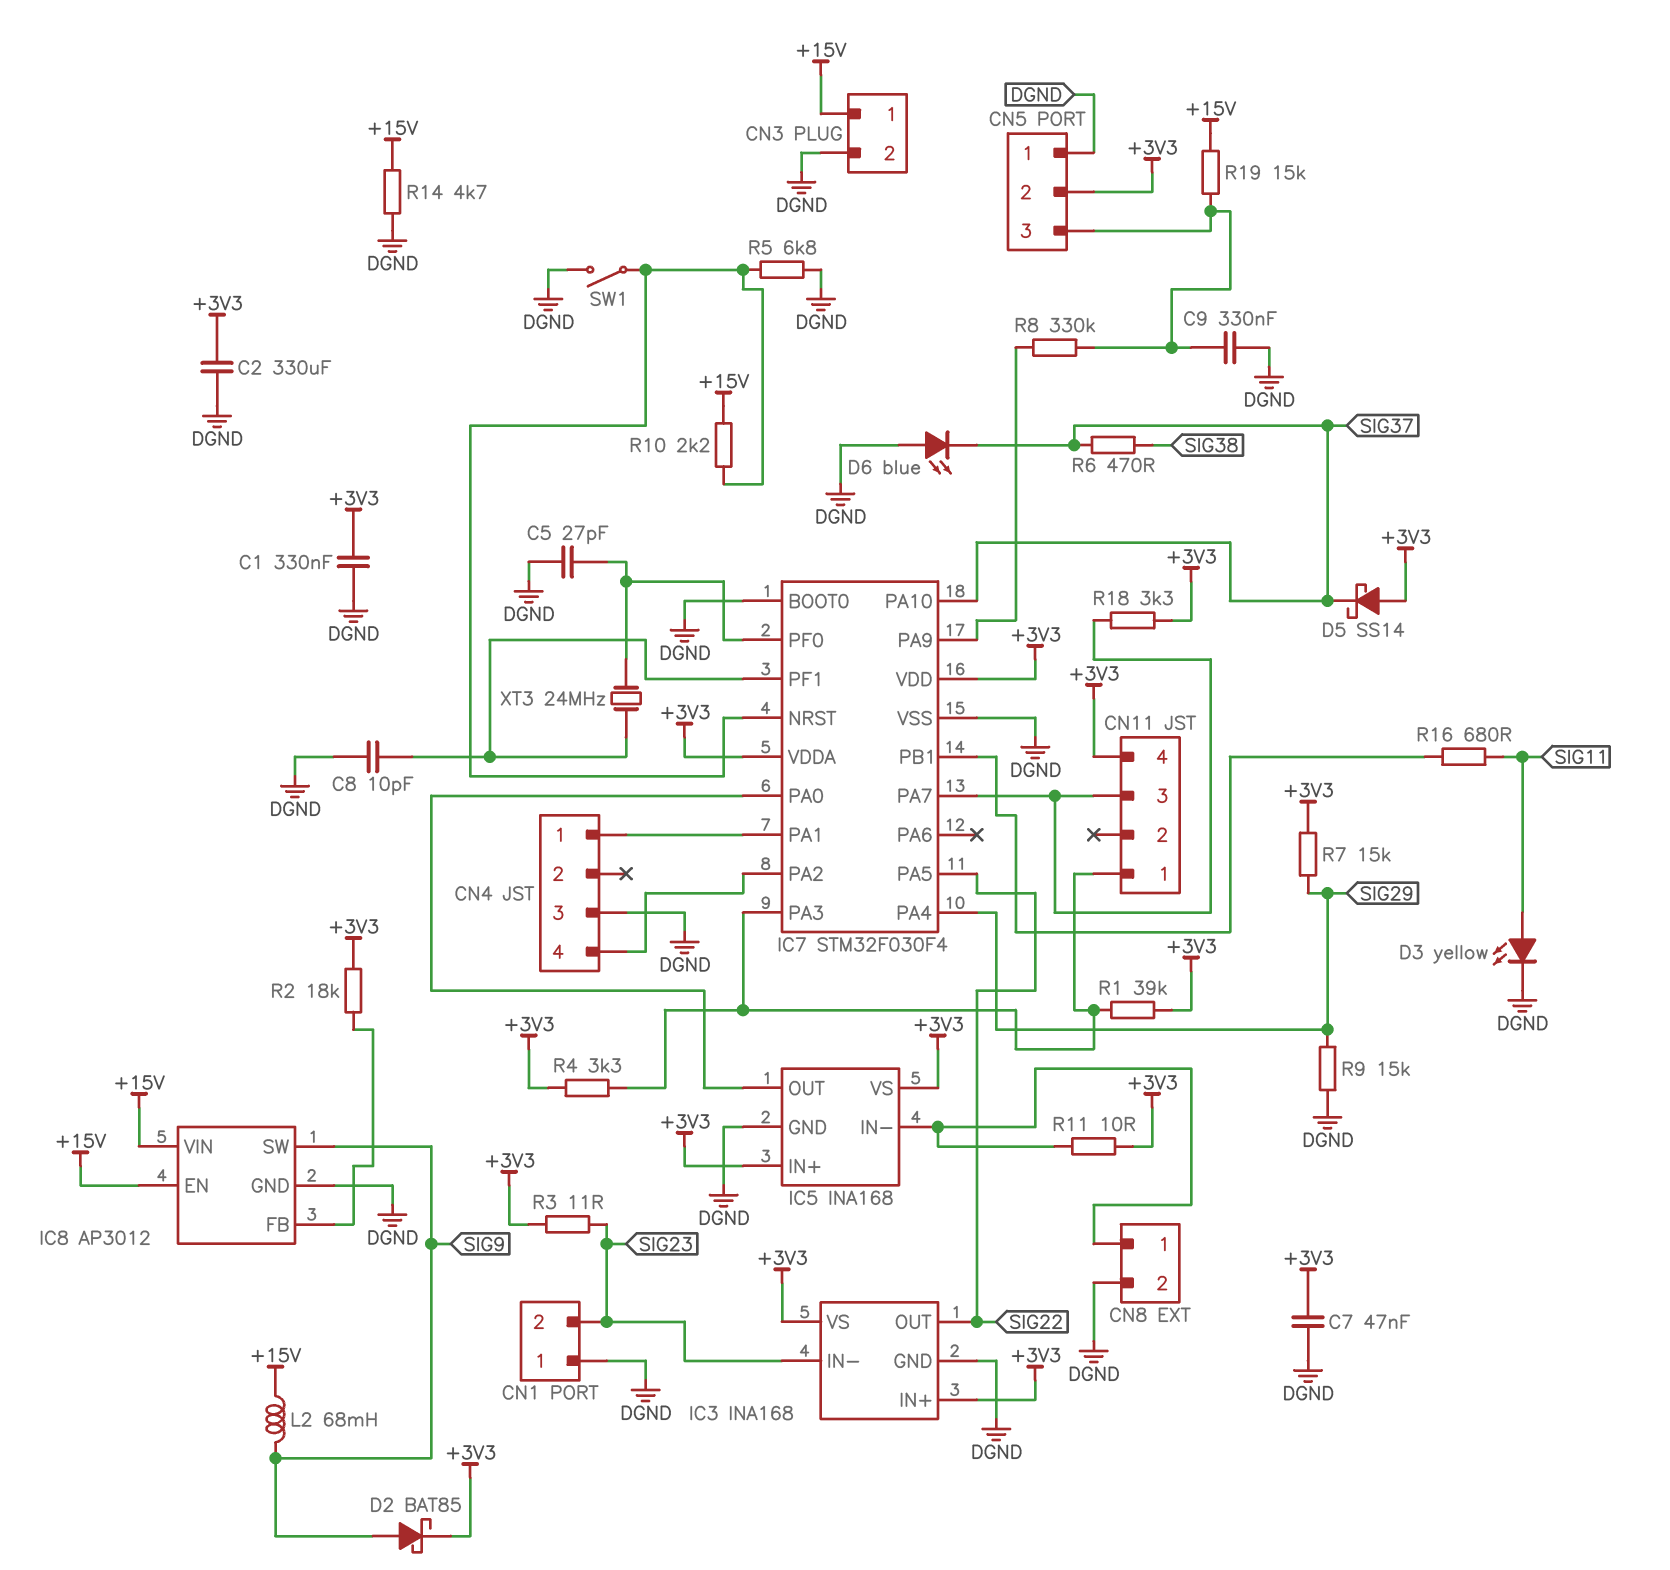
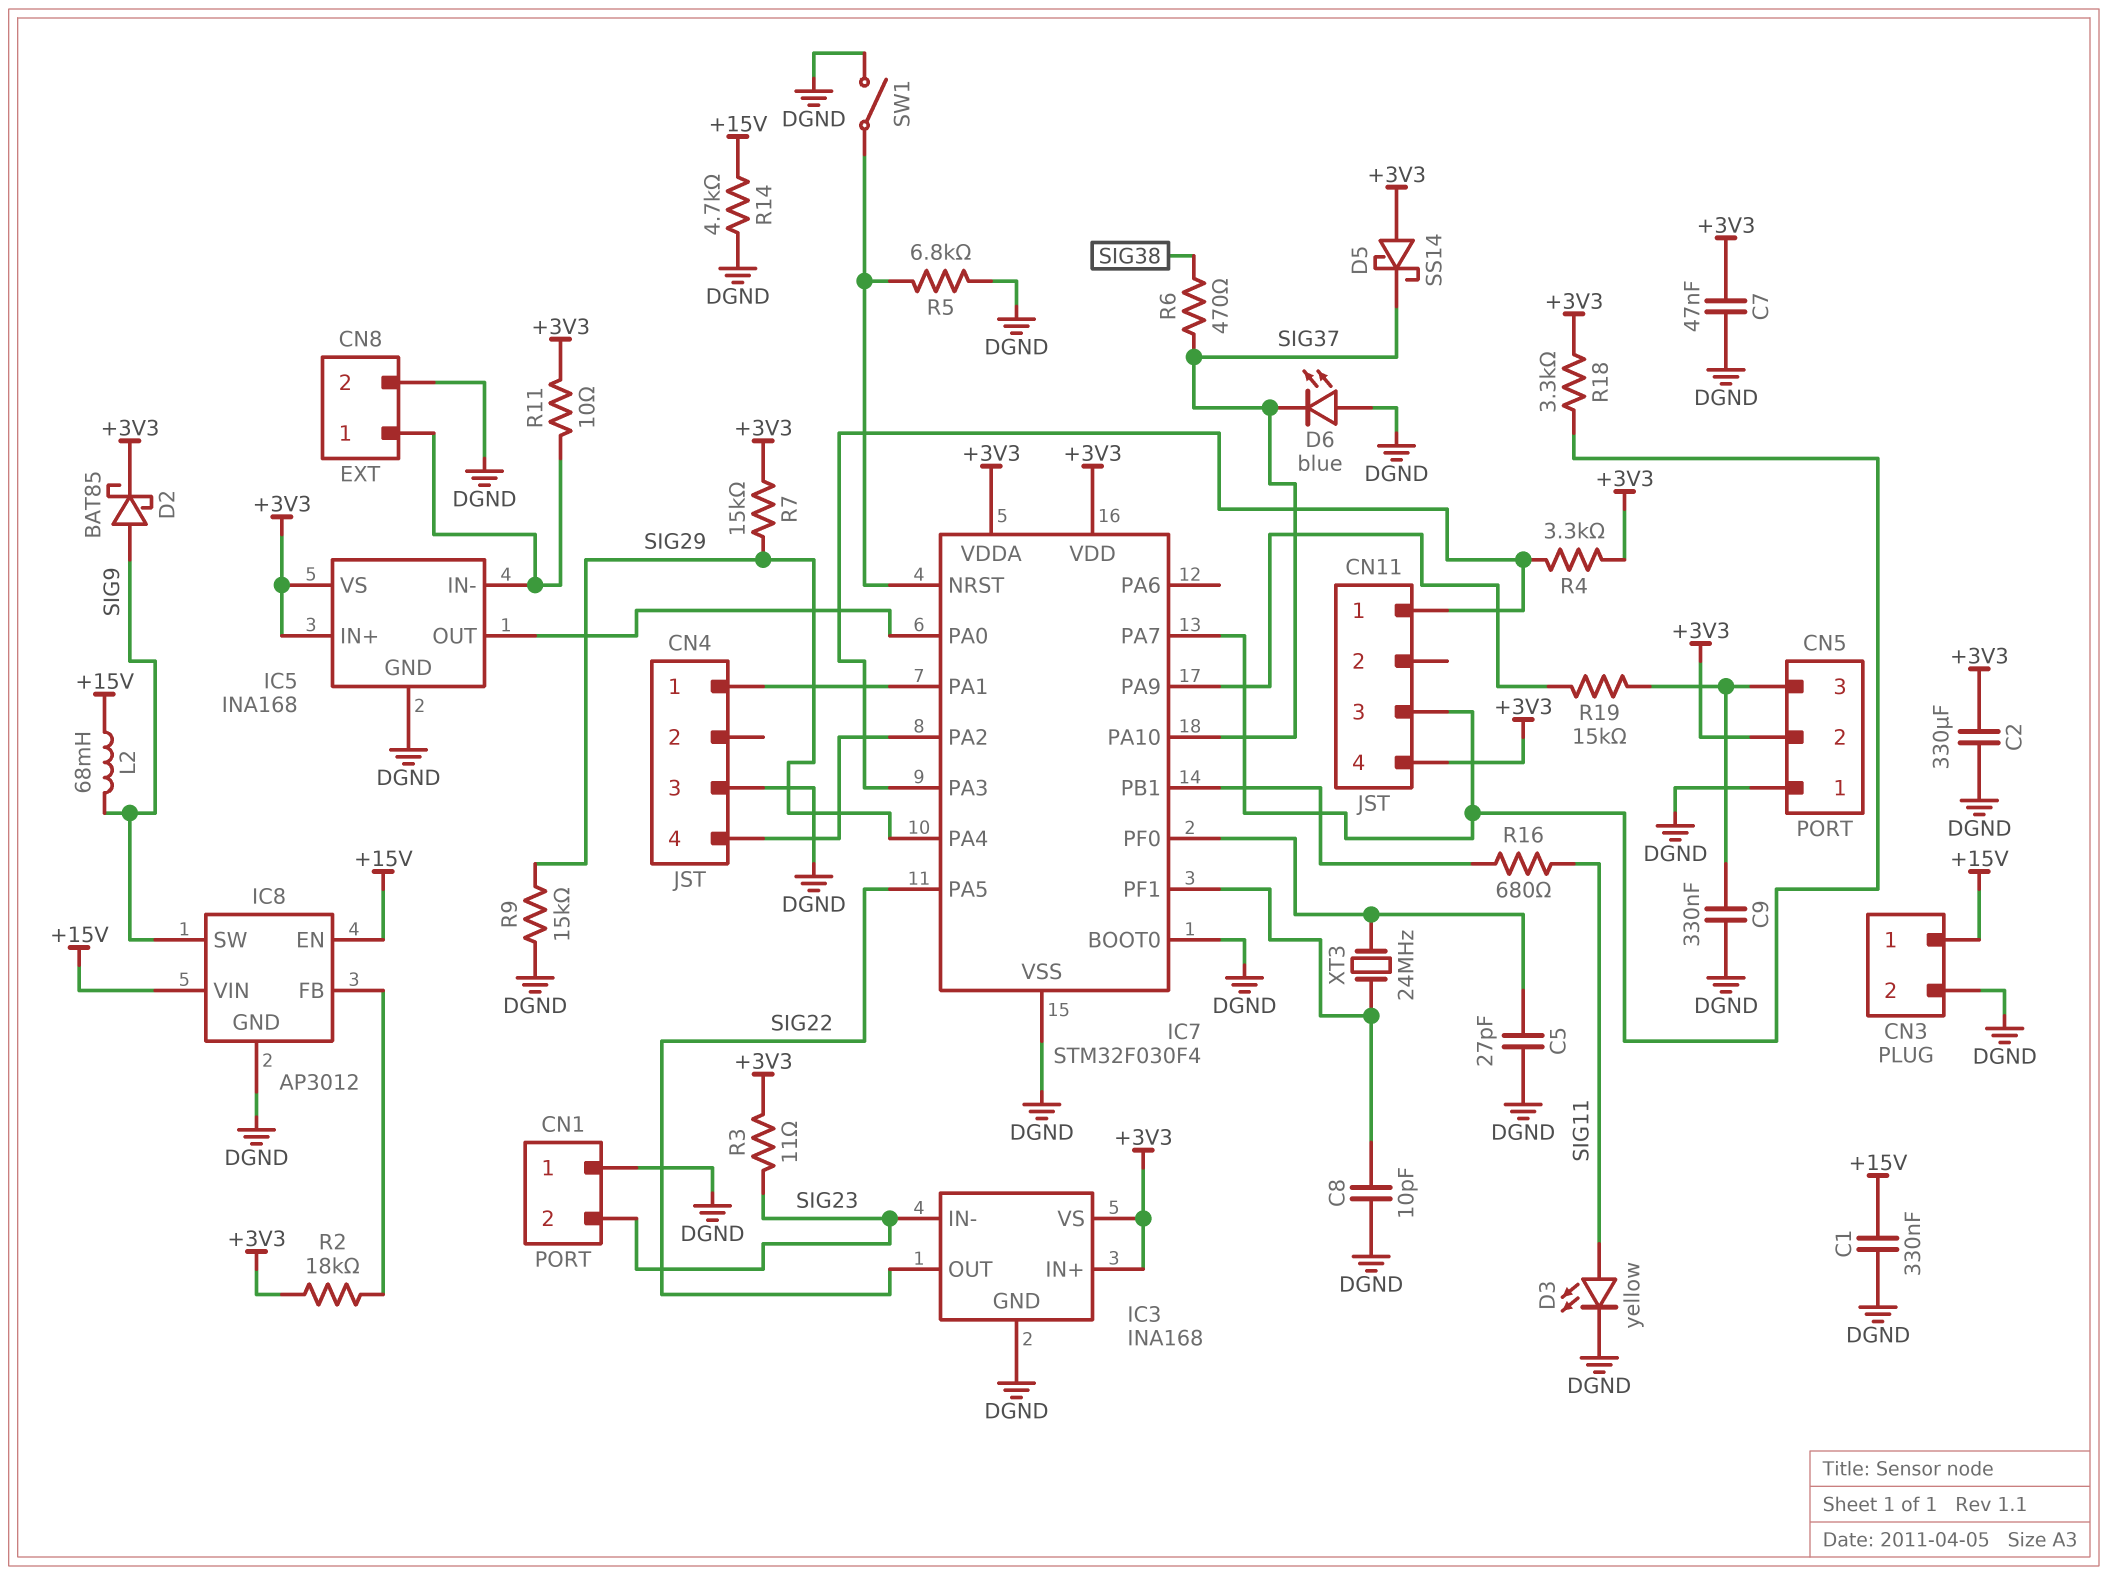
C1: 330nF (+3V3, DGND) -> 330nF (+15V, DGND)
R1: 39k (+3V3, CN11/1) -> none
R8: 330k (CN5/3, IC7/PA9) -> none
R10: 2.2k (+15V, IC7/NRST) -> none
R19: 15k (+15V, CN5/3) -> 15k (CN5/3, IC7/PA9)

